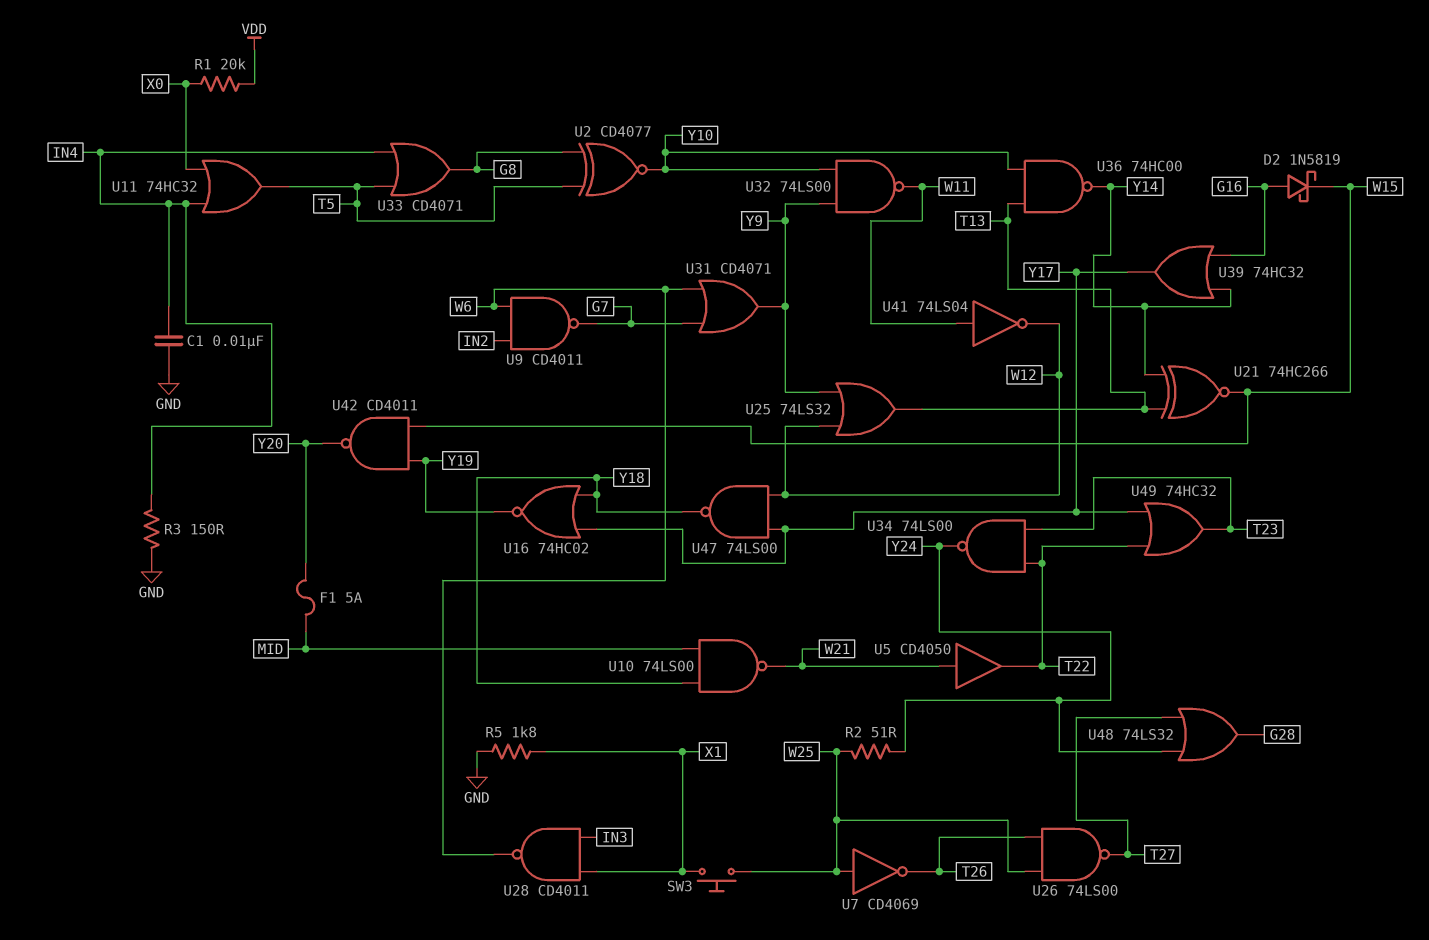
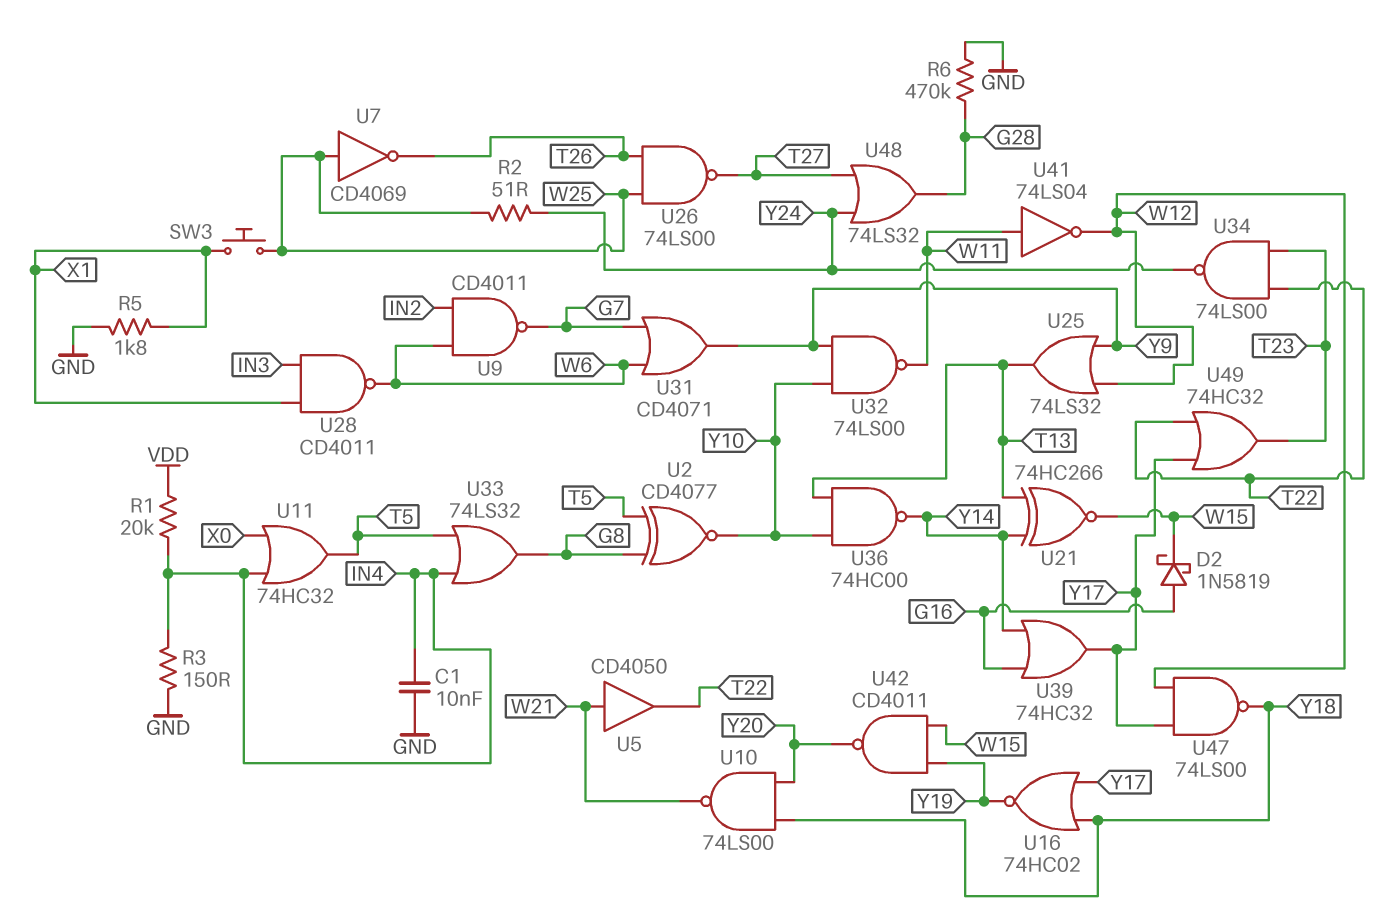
F1: 5A (MID, Y20) -> none
R1: 20k (VDD, X0) -> 20k (IN4, VDD)
R6: none -> 470k (G28, GND)
U10: NAND 74LS00 (in MID, in Y18, out W21) -> NAND 74LS00 (in Y18, in Y20, out W21)
U33: OR CD4071 (in IN4, in T5, out G8) -> OR 74LS32 (in IN4, in T5, out G8)

